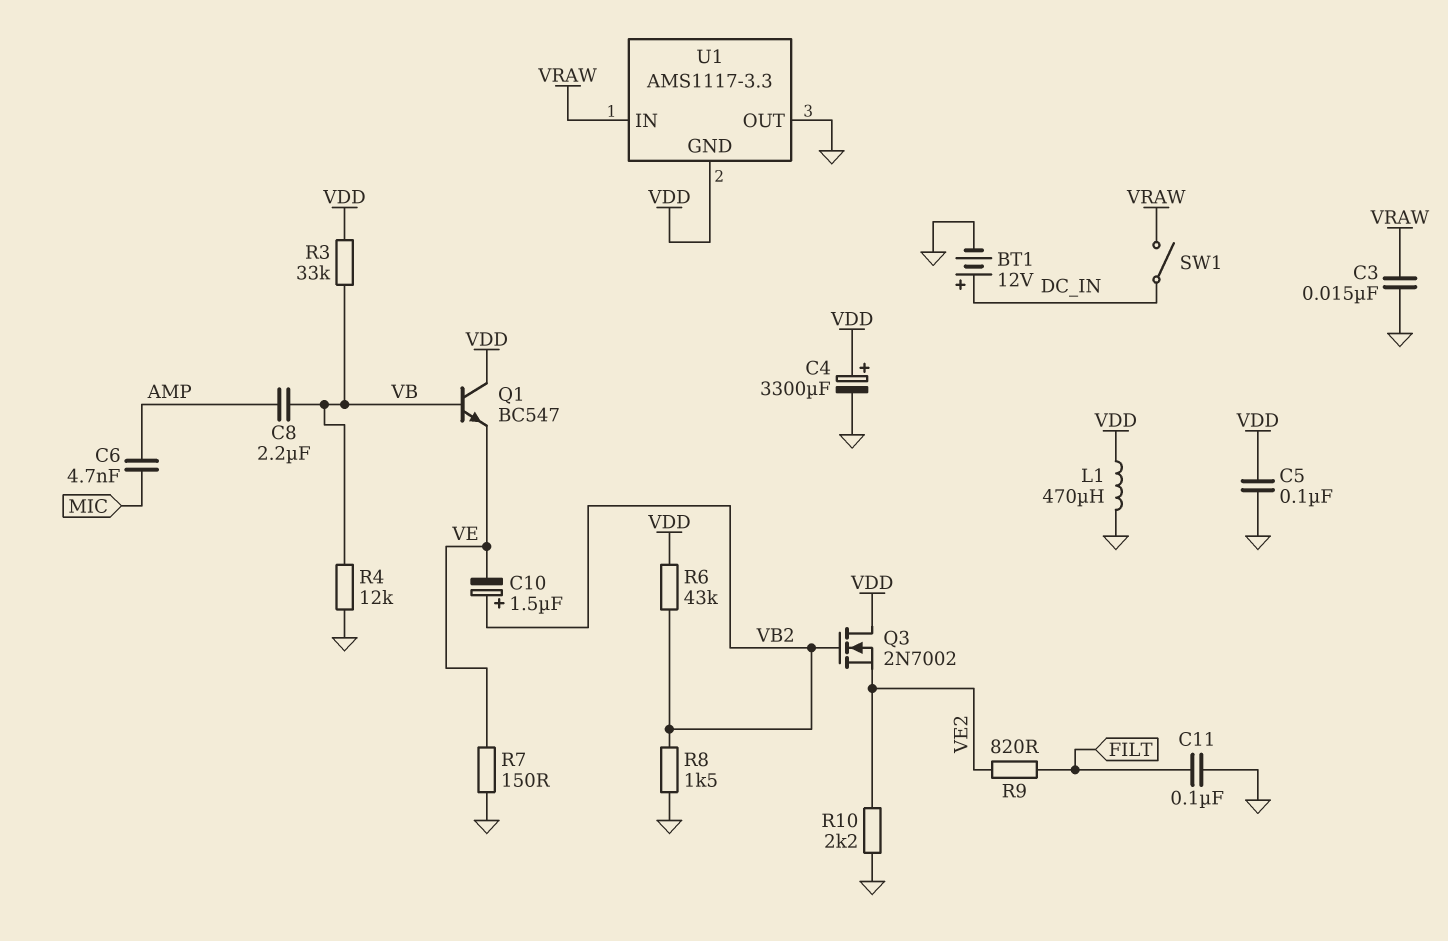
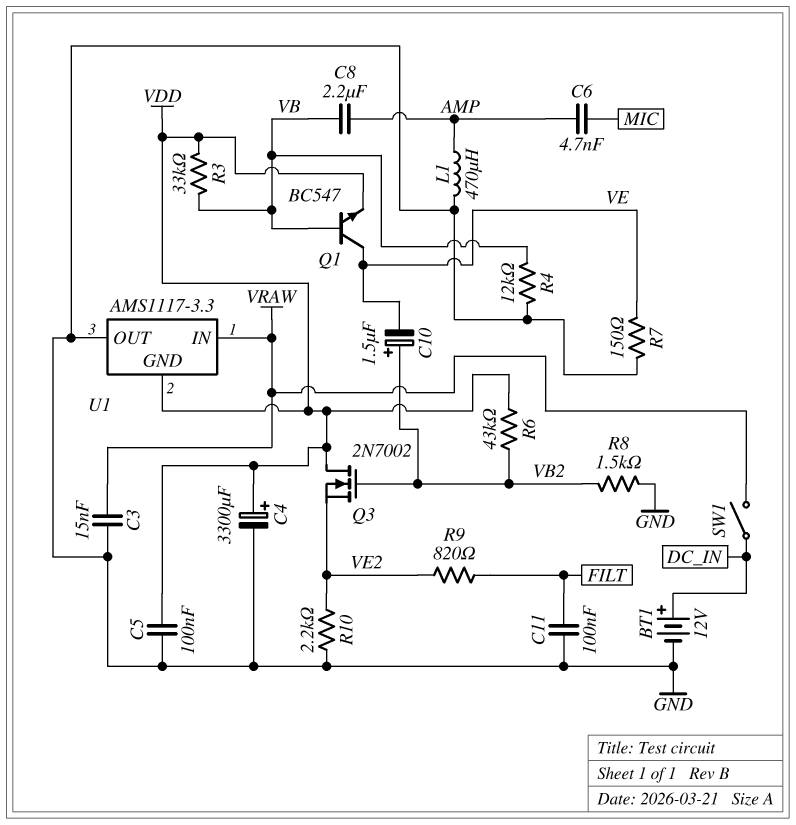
L1: 470uH (GND, VDD) -> 470uH (AMP, GND)
Q1: NPN BC547 (B VB, C VDD, E VE) -> NPN BC547 (B VB, C VE, E VDD)

